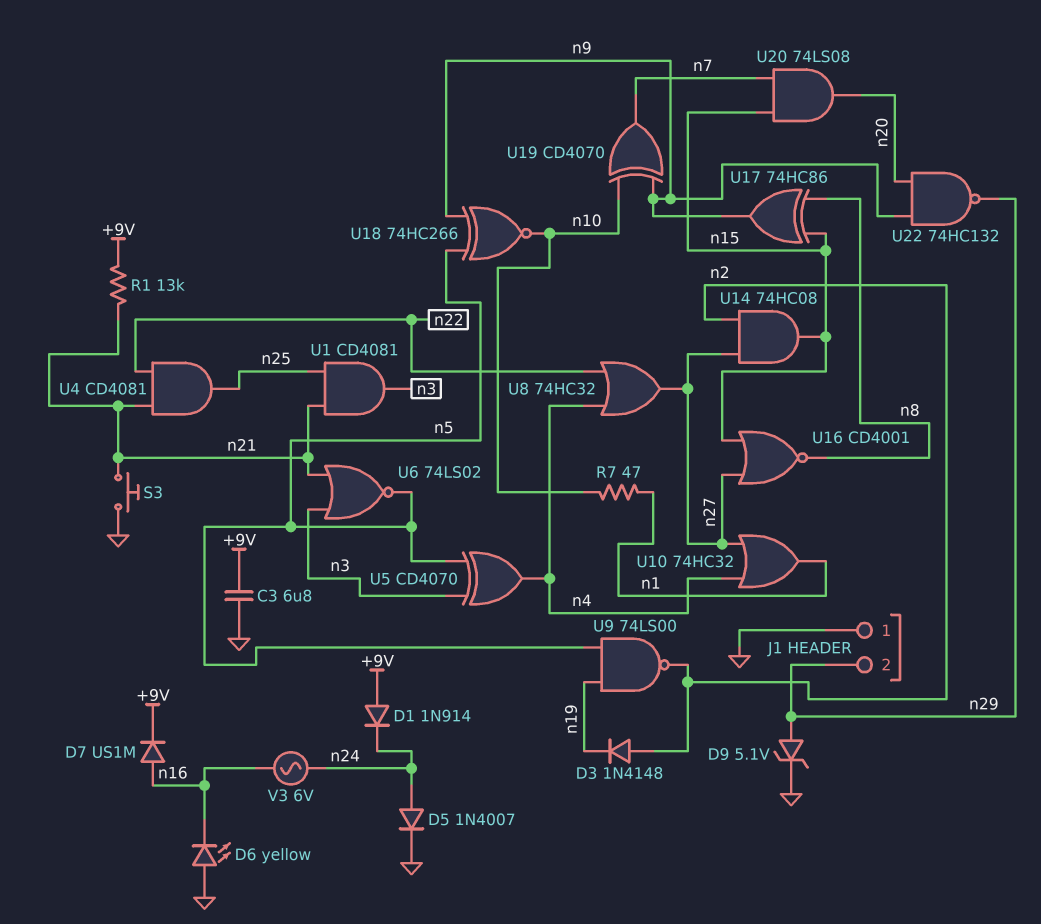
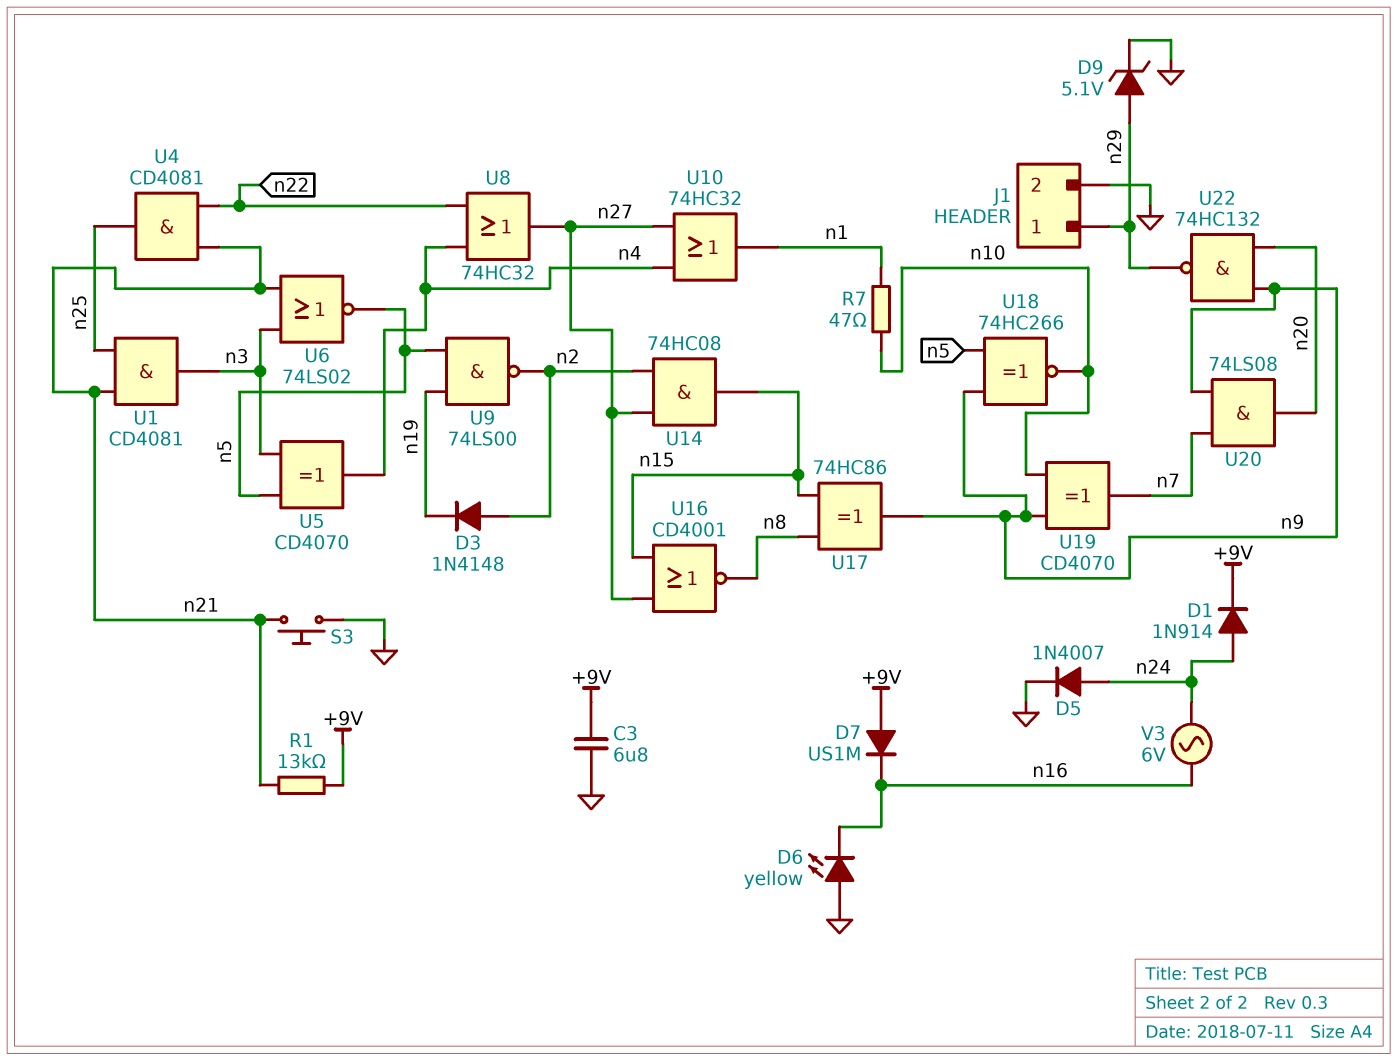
D1: diode 1N914 (A +9V, K n24) -> diode 1N914 (A n24, K +9V)
D7: diode US1M (A n16, K +9V) -> diode US1M (A +9V, K n16)
J1 pin 1: GND -> n29
J1 pin 2: n29 -> GND
U20: AND 74LS08 (in n7, in n15, out n20) -> AND 74LS08 (in n7, in n9, out n20)

